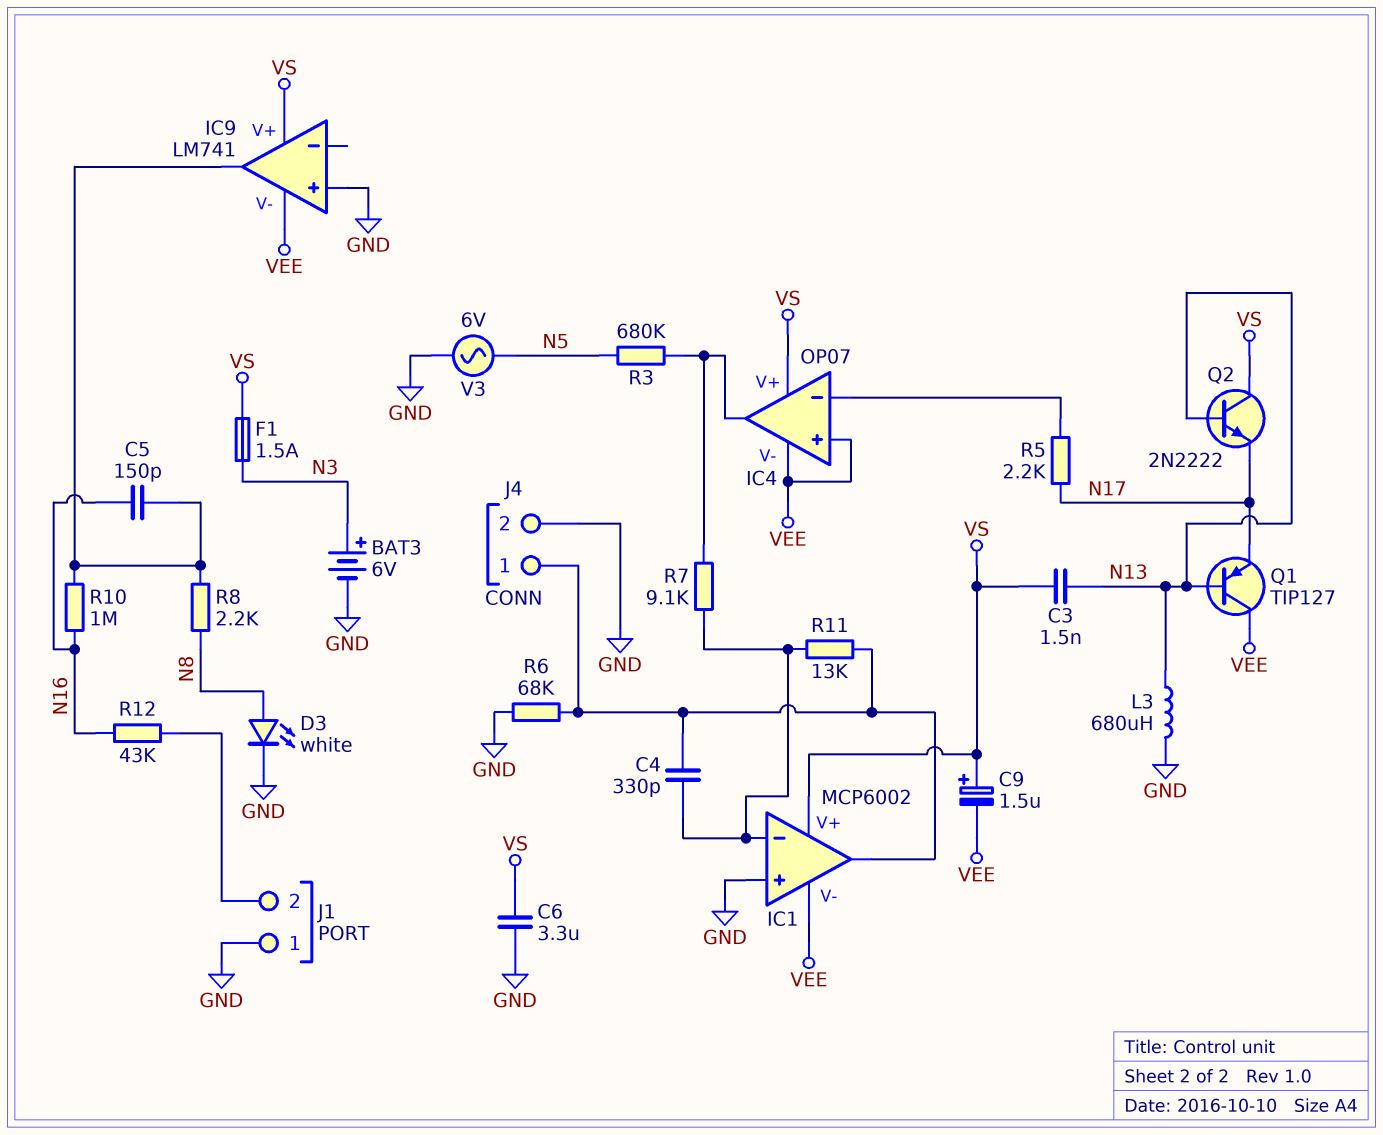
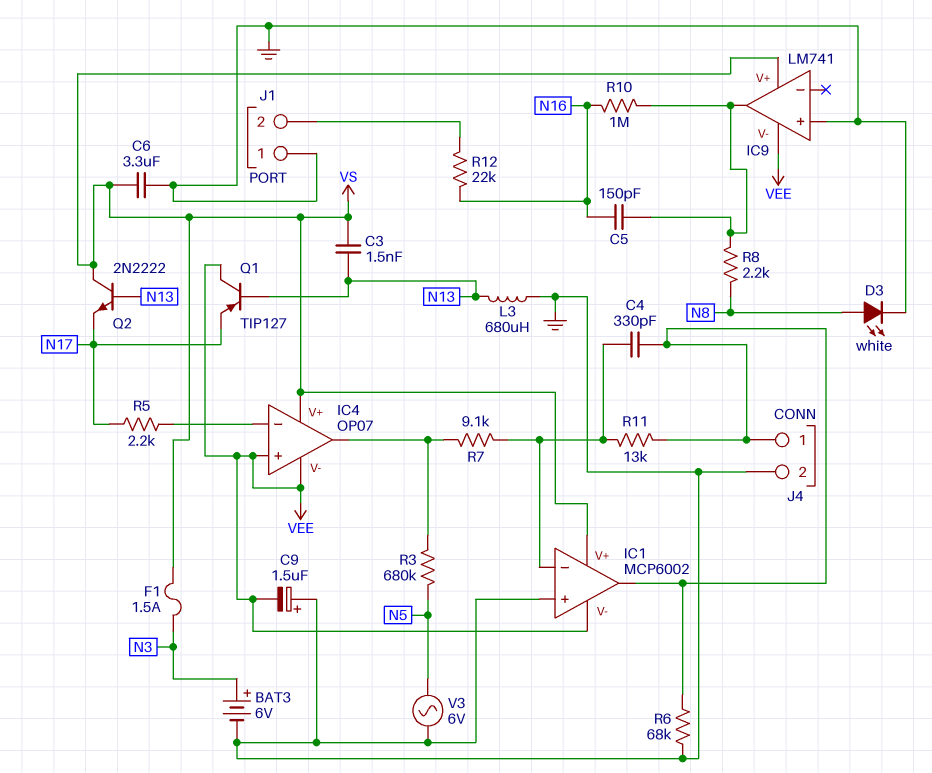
C9: 1.5uF (plus VS, minus VEE) -> 1.5uF (plus GND, minus VEE)
R12: 43k (J1/2, N16) -> 22k (J1/2, N16)

